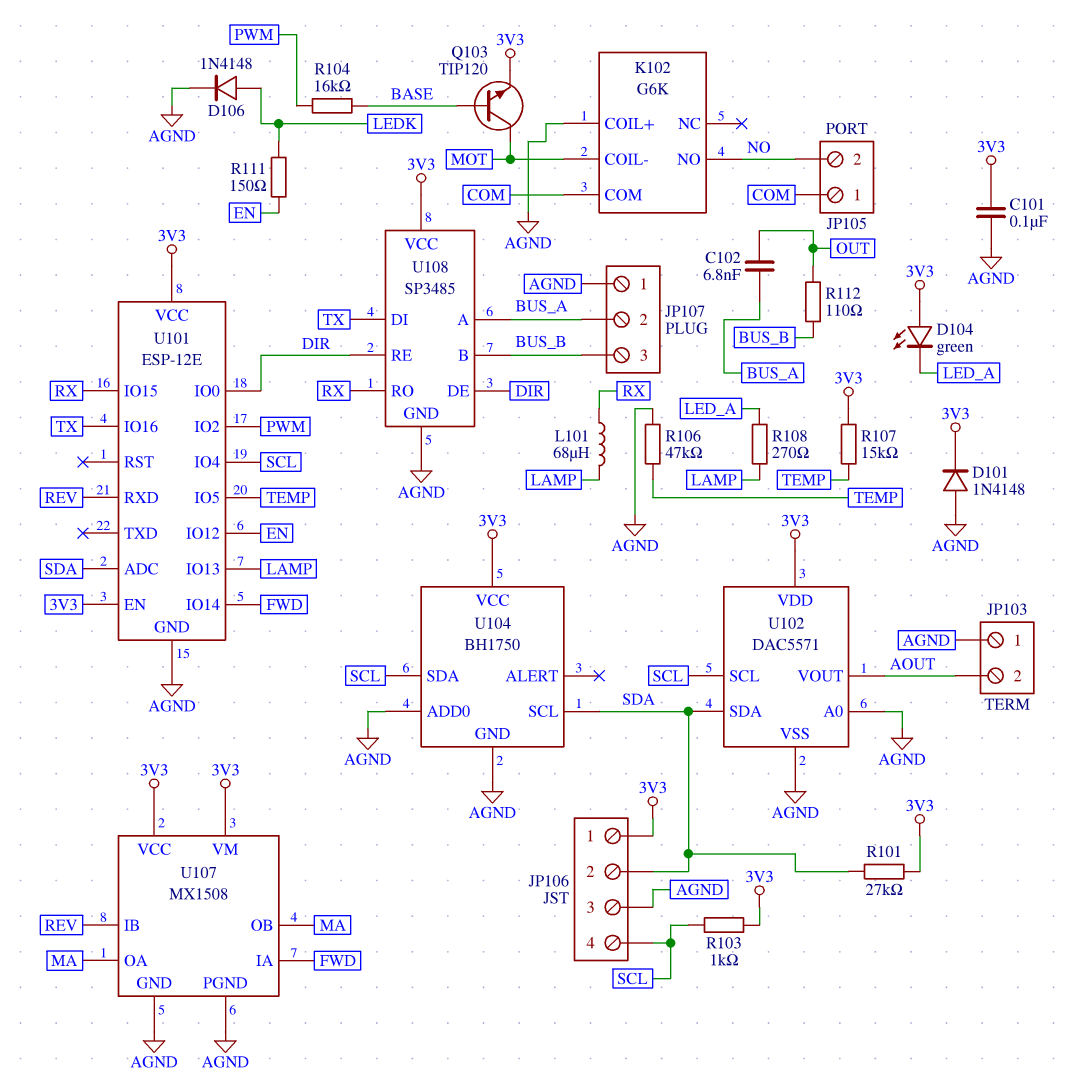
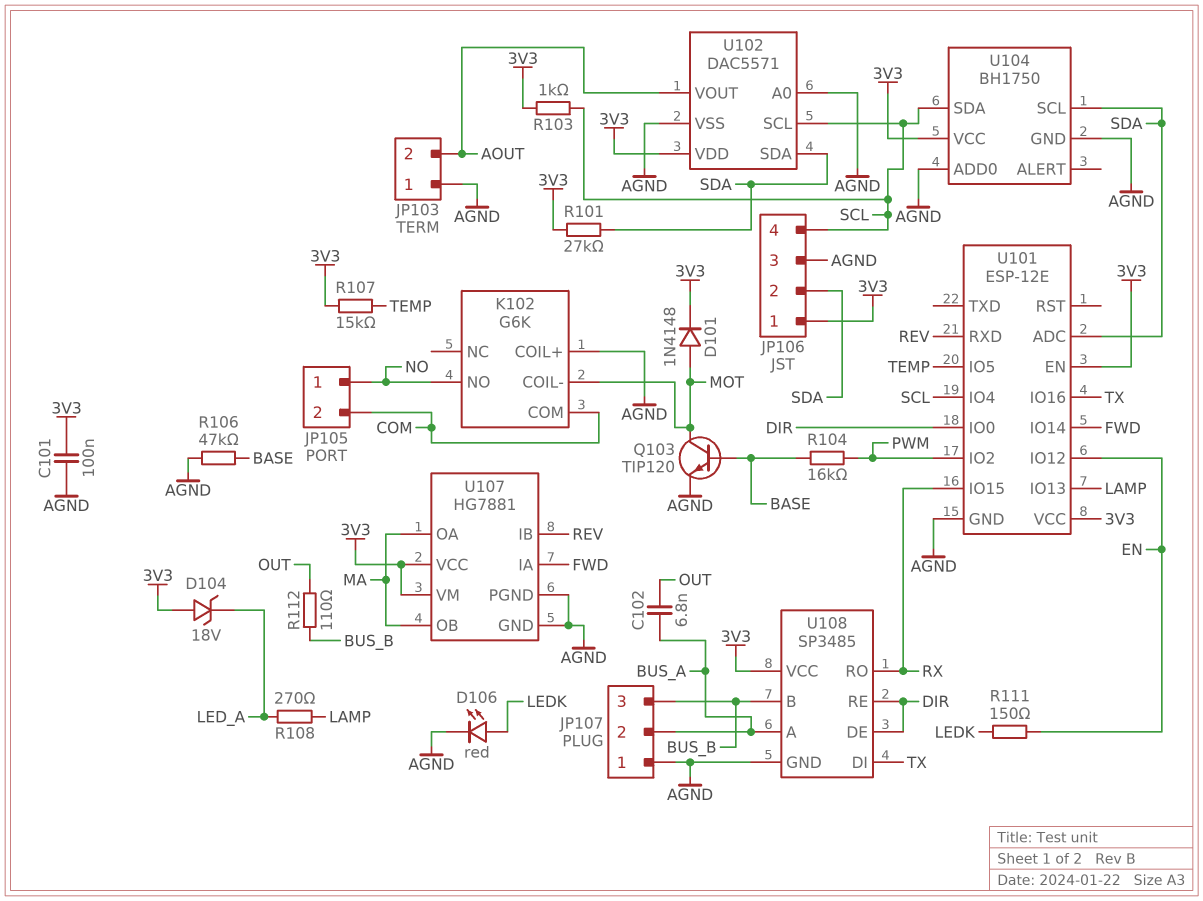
D101: diode 1N4148 (A AGND, K 3V3) -> diode 1N4148 (A MOT, K 3V3)
D104: LED green (A 3V3, K LED_A) -> zener 18V (A 3V3, K LED_A)
D106: diode 1N4148 (A LEDK, K AGND) -> LED red (A LEDK, K AGND)
JP105 pin 1: COM -> NO
JP105 pin 2: NO -> COM
L101: 68uH (LAMP, RX) -> none
Q103: NPN TIP120 (B BASE, C MOT, E 3V3) -> NPN TIP120 (B BASE, C MOT, E AGND)
R106: 47k (AGND, TEMP) -> 47k (AGND, BASE)
U107: MX1508 -> HG7881

